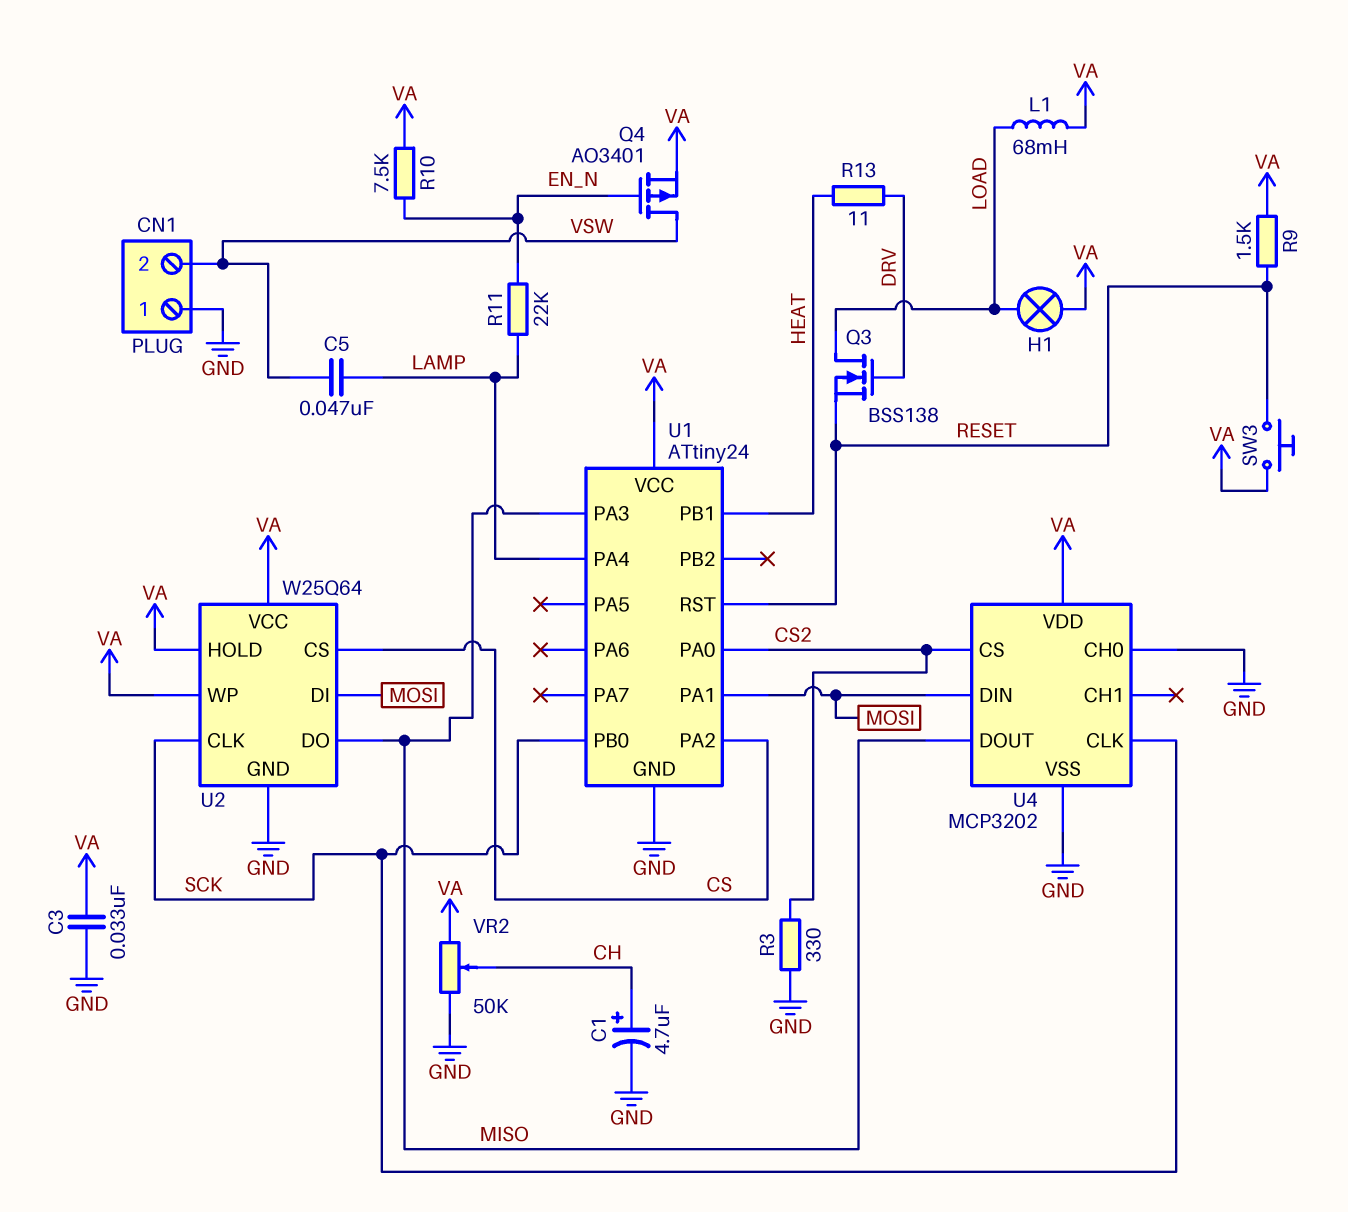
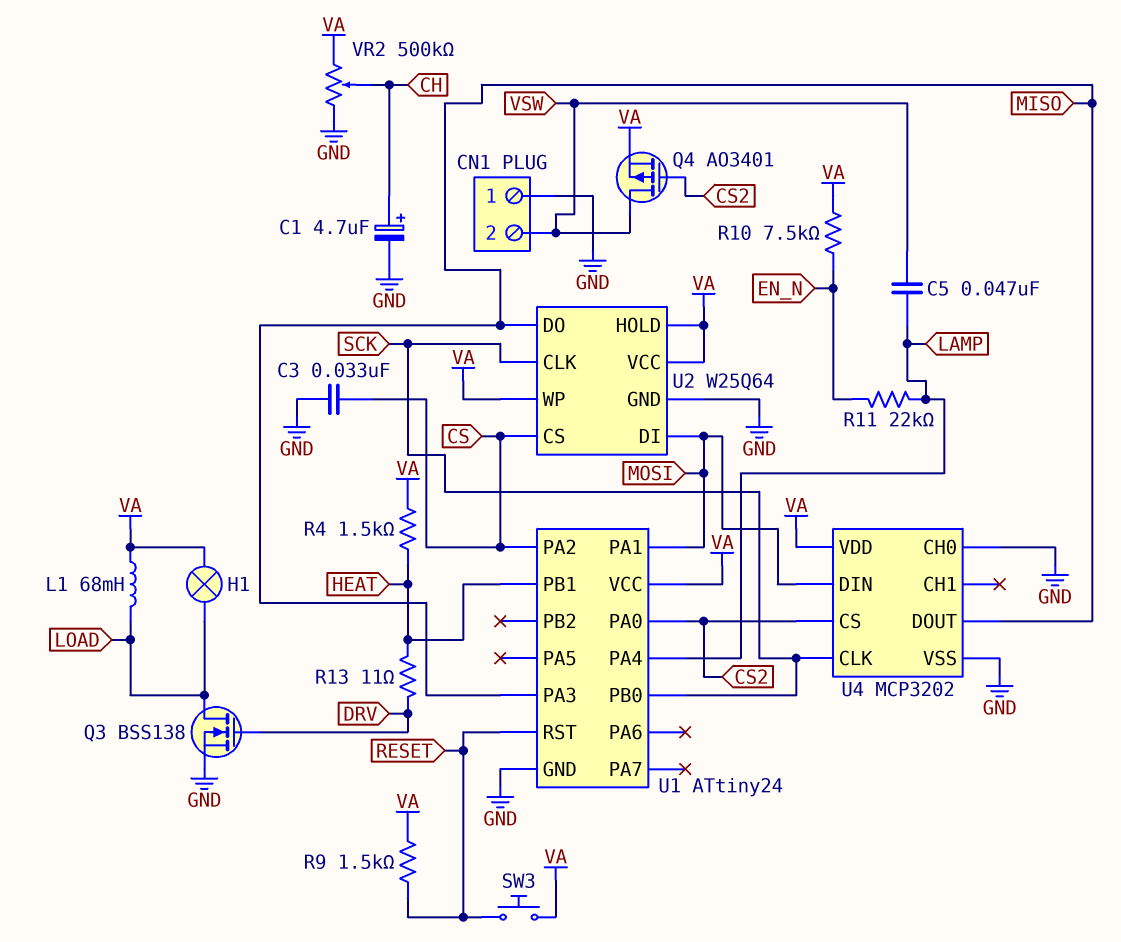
C3: 33nF (GND, VA) -> 33nF (CS, GND)
Q3: NMOS BSS138 (G DRV, D LOAD, S RESET) -> NMOS BSS138 (G DRV, D LOAD, S GND)
Q4: PMOS AO3401 (G EN_N, D VSW, S VA) -> PMOS AO3401 (G CS2, D VSW, S VA)
R3: 330 (CS2, GND) -> none
R4: none -> 1.5k (HEAT, VA)
VR2: 50k (GND, VA, wiper CH) -> 500k (GND, VA, wiper CH)

